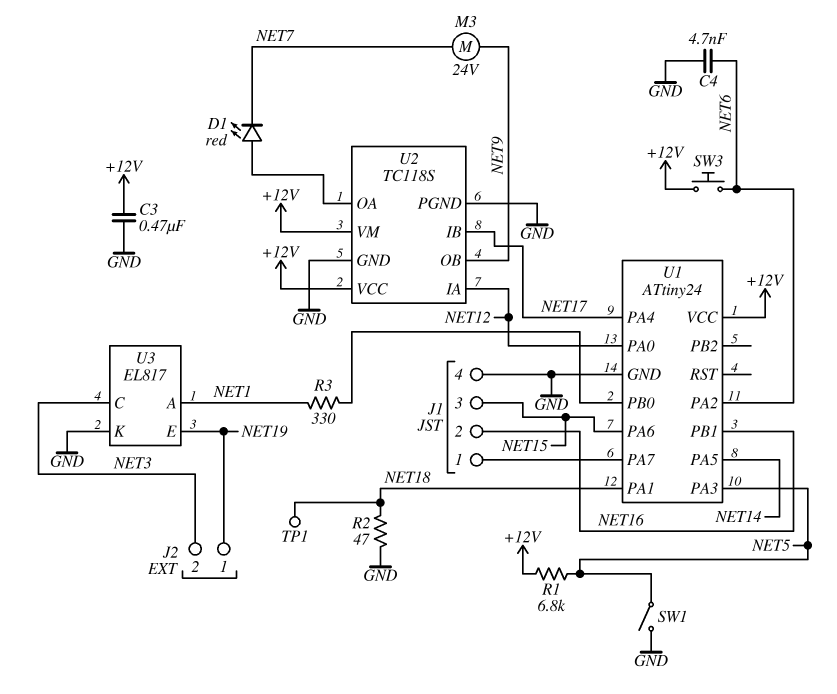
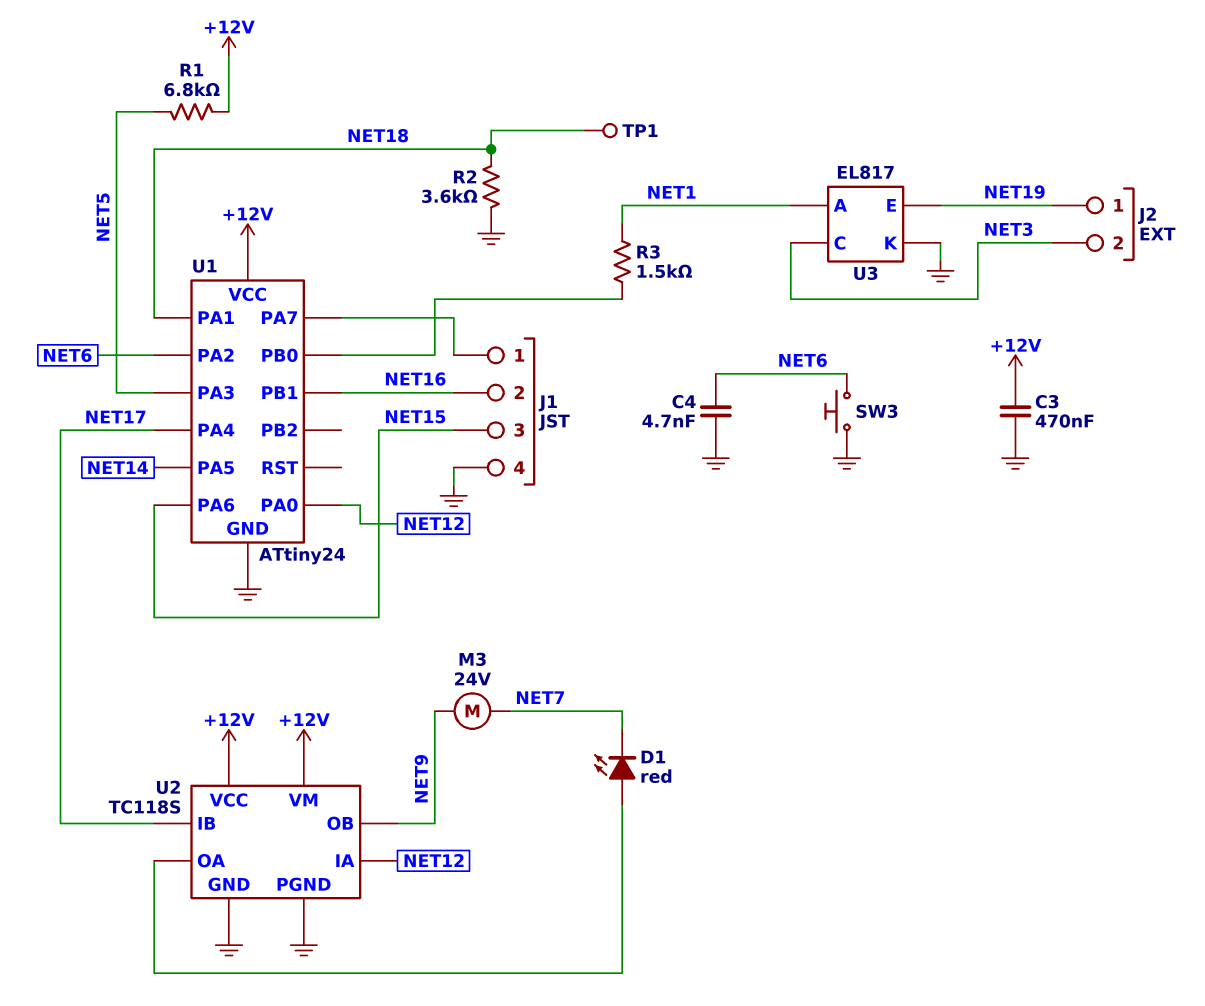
R2: 47 (GND, NET18) -> 3.6k (GND, NET18)
R3: 330 (NET1, U1/PB0) -> 1.5k (NET1, U1/PB0)
SW1: switch (GND, NET5) -> none
SW3: button (+12V, NET6) -> button (GND, NET6)

